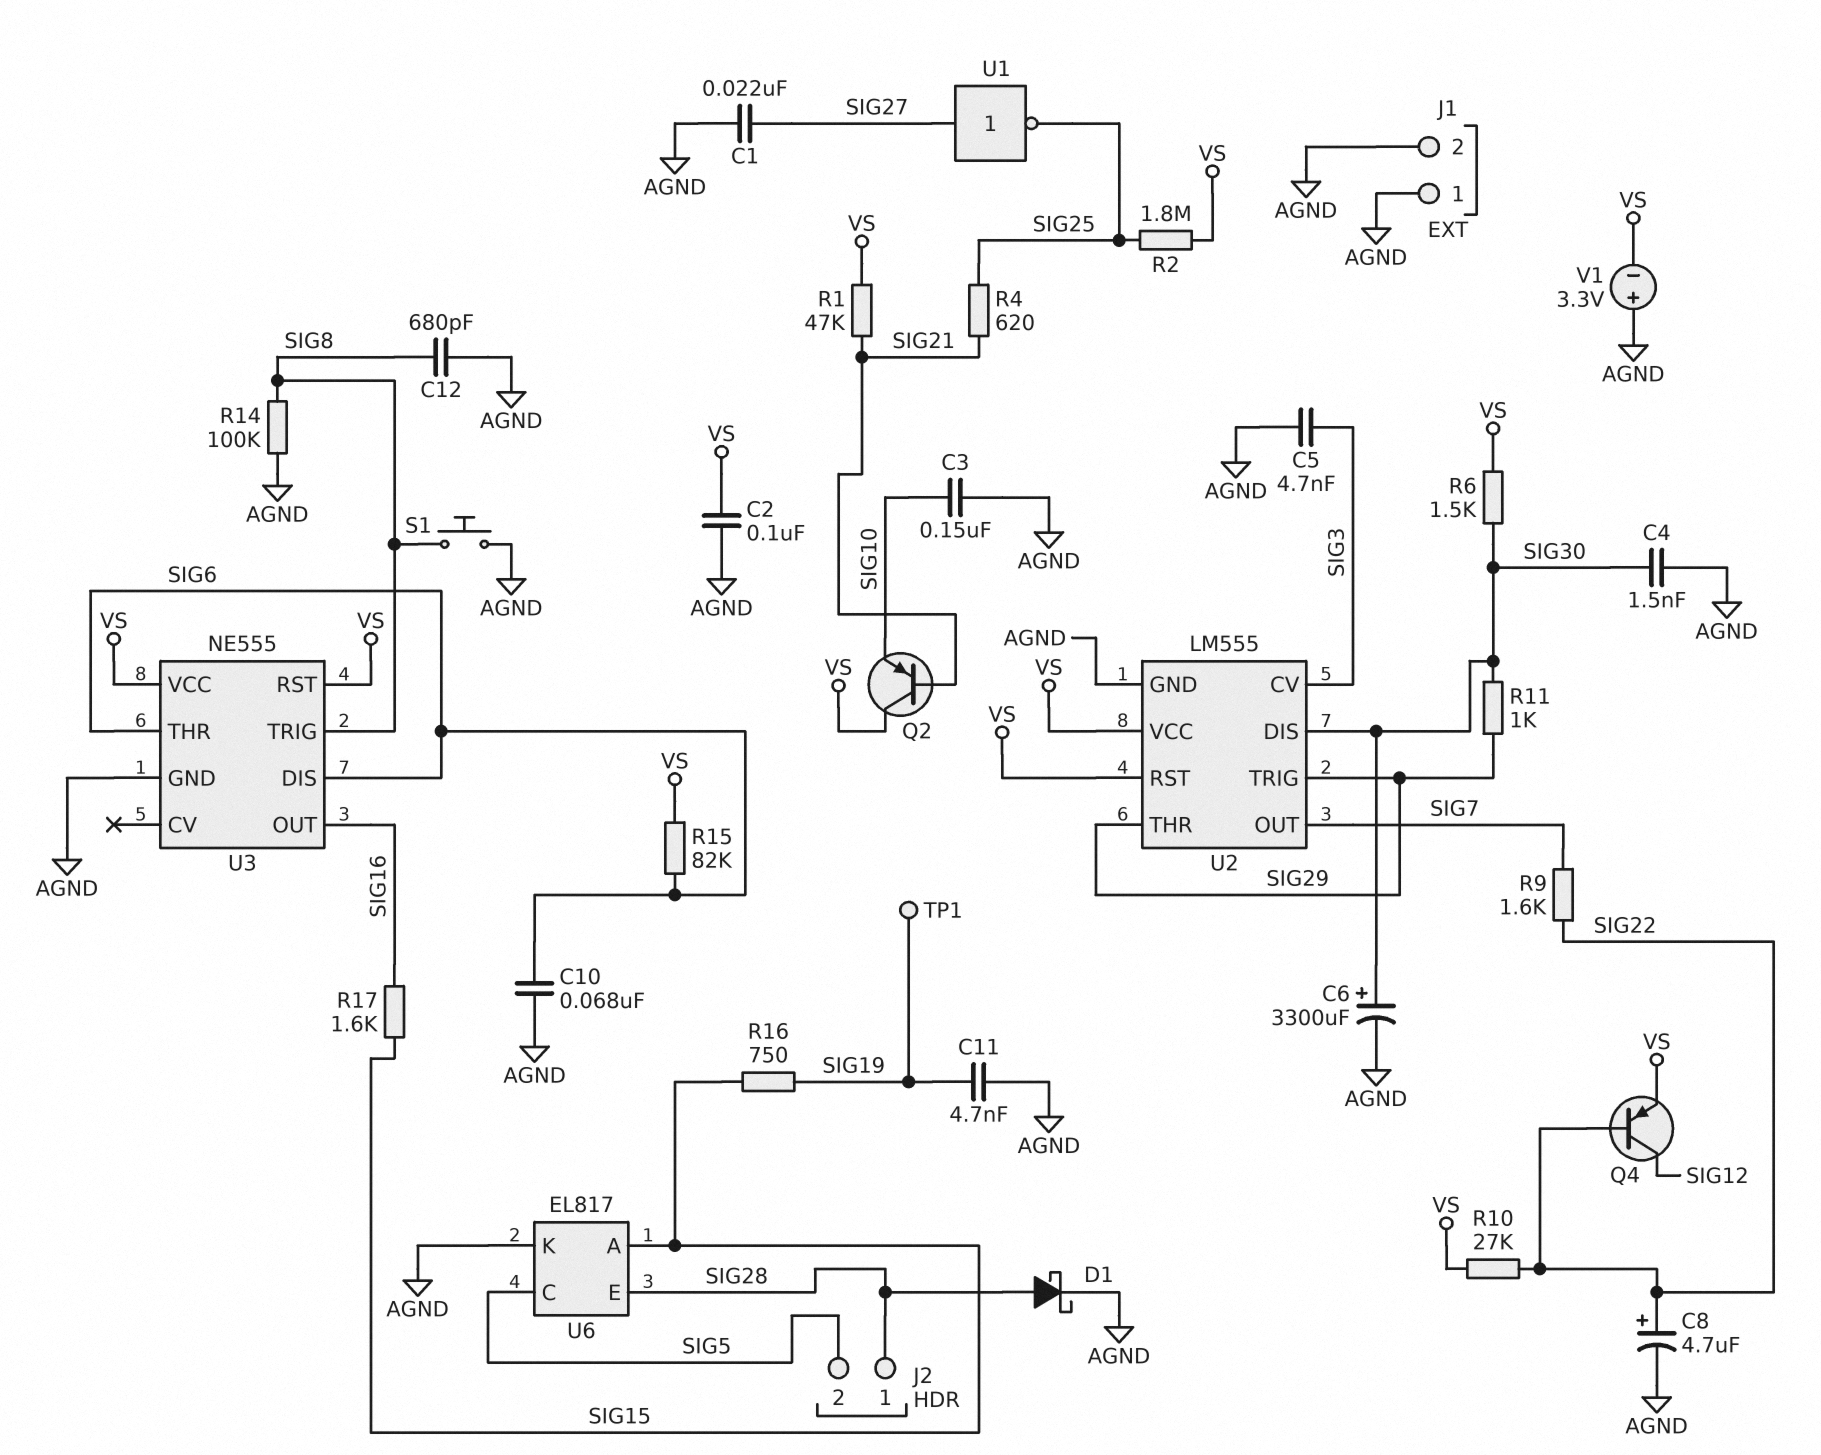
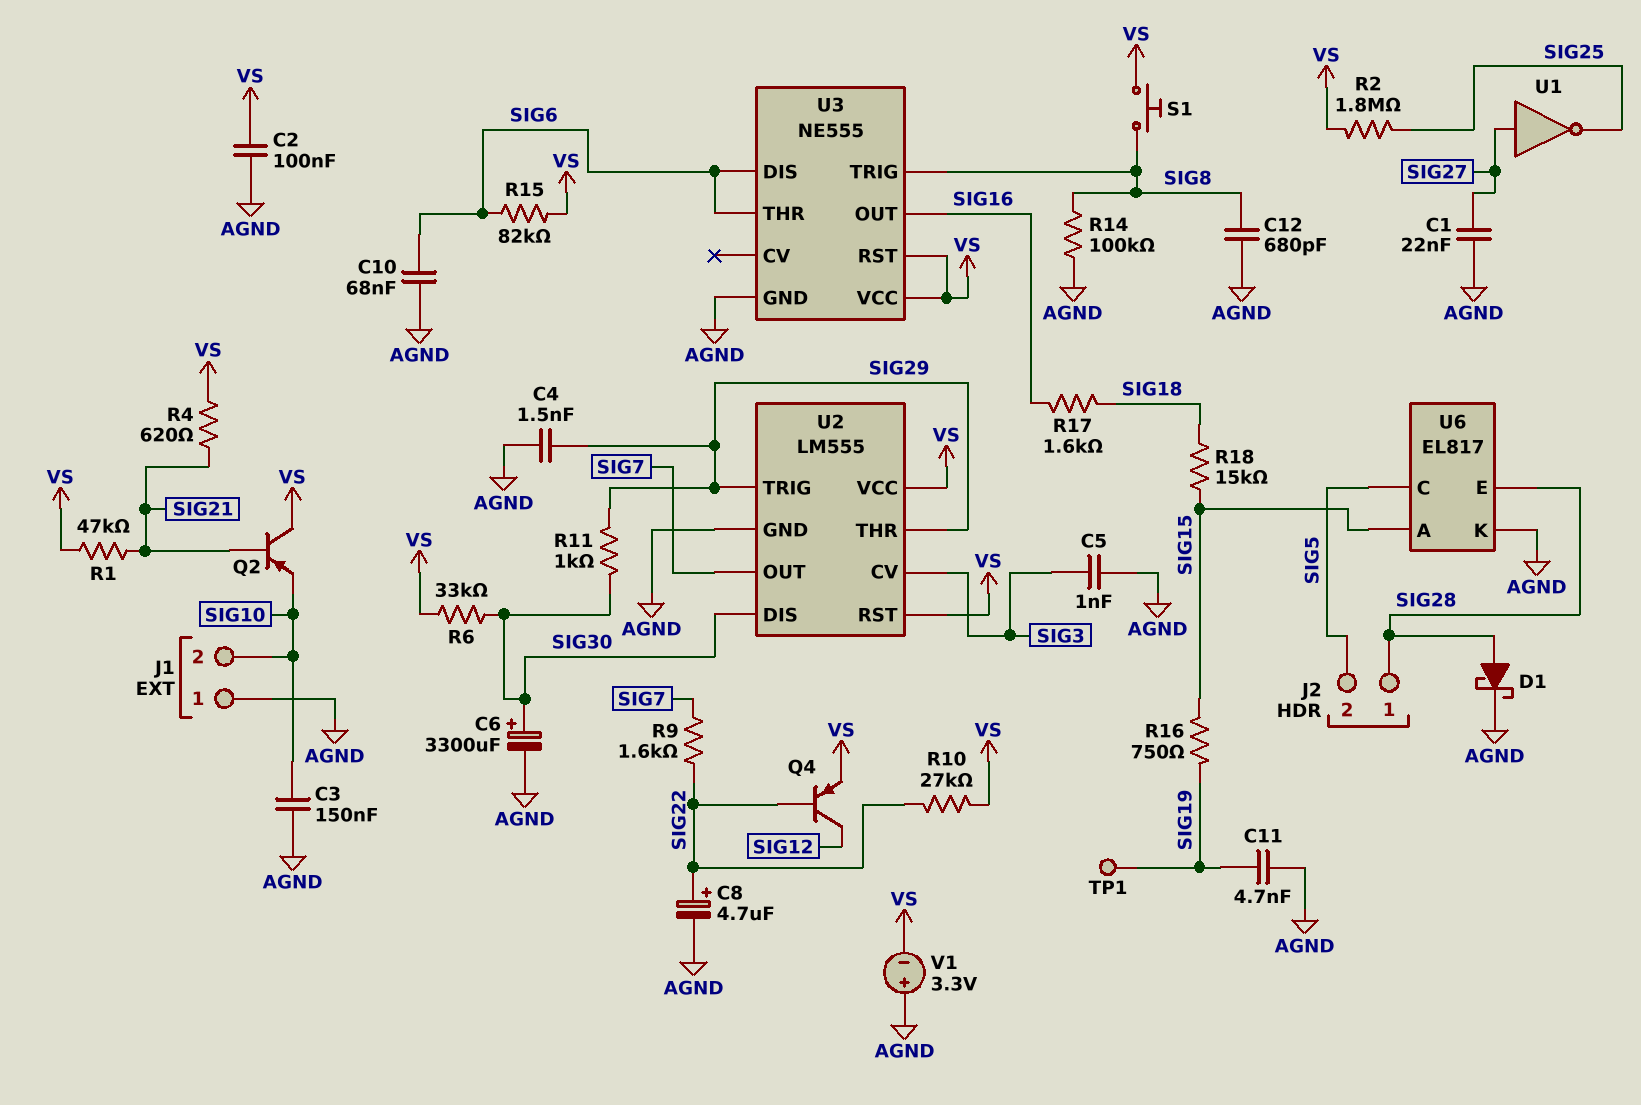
C4: 1.5nF (AGND, SIG30) -> 1.5nF (AGND, SIG29)
C5: 4.7nF (AGND, SIG3) -> 1nF (AGND, SIG3)
J1 pin 2: AGND -> SIG10
R4: 620 (SIG21, SIG25) -> 620 (SIG21, VS)
R6: 1.5k (SIG30, VS) -> 33k (SIG30, VS)
R17: 1.6k (SIG15, SIG16) -> 1.6k (SIG16, SIG18)
R18: none -> 15k (SIG15, SIG18)
S1: button (AGND, SIG8) -> button (SIG8, VS)

